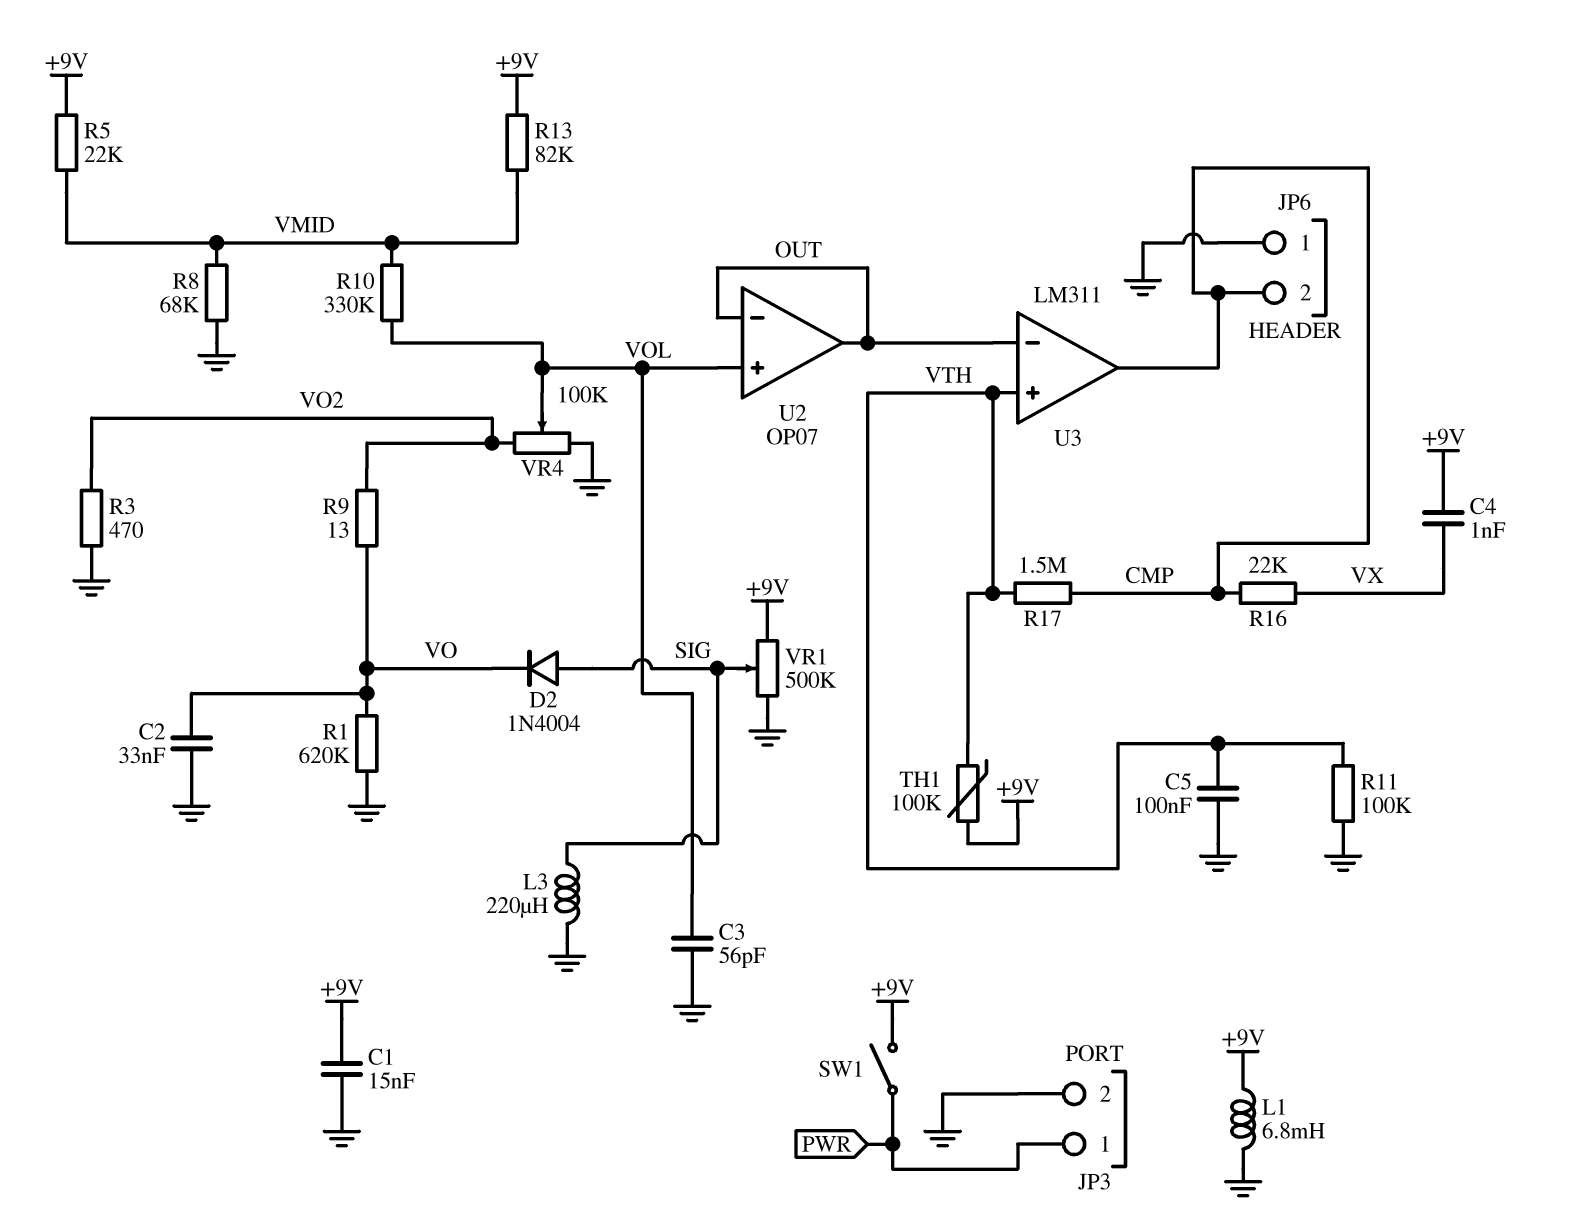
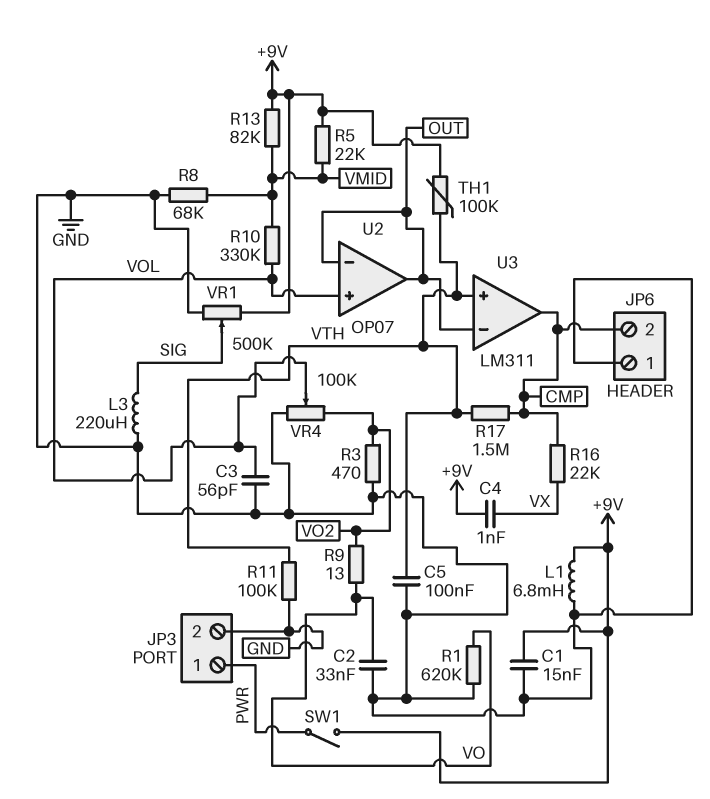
D2: diode 1N4004 (A SIG, K VO) -> none

